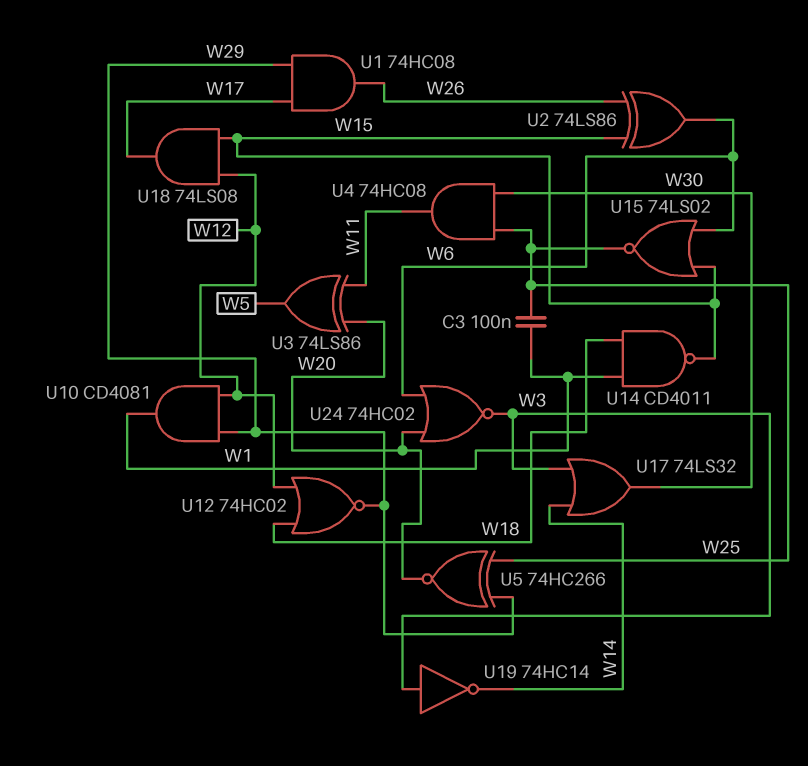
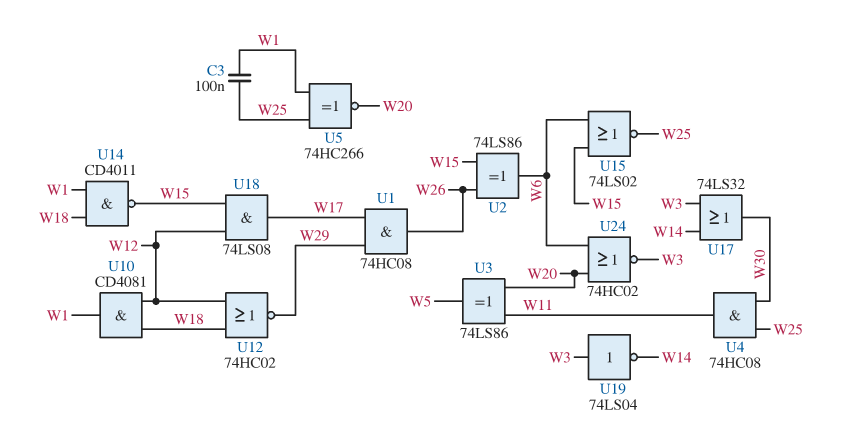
U5: XNOR 74HC266 (in W25, in W29, out W20) -> XNOR 74HC266 (in W1, in W25, out W20)
U10: AND CD4081 (in W12, in W29, out W1) -> AND CD4081 (in W12, in W18, out W1)
U19: NOT 74HC14 (in W3, out W14) -> NOT 74LS04 (in W3, out W14)

